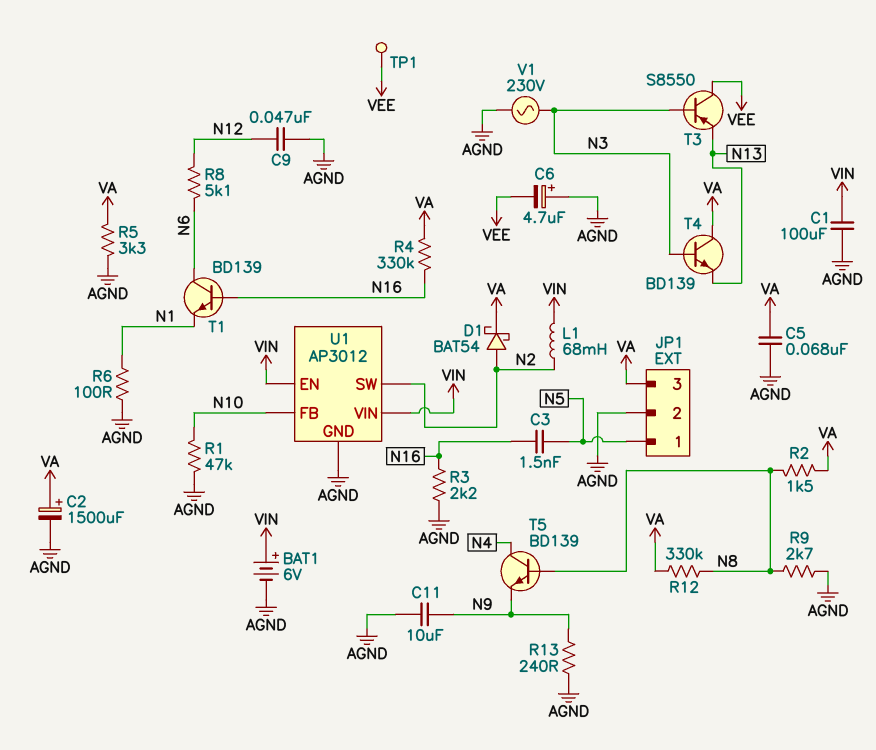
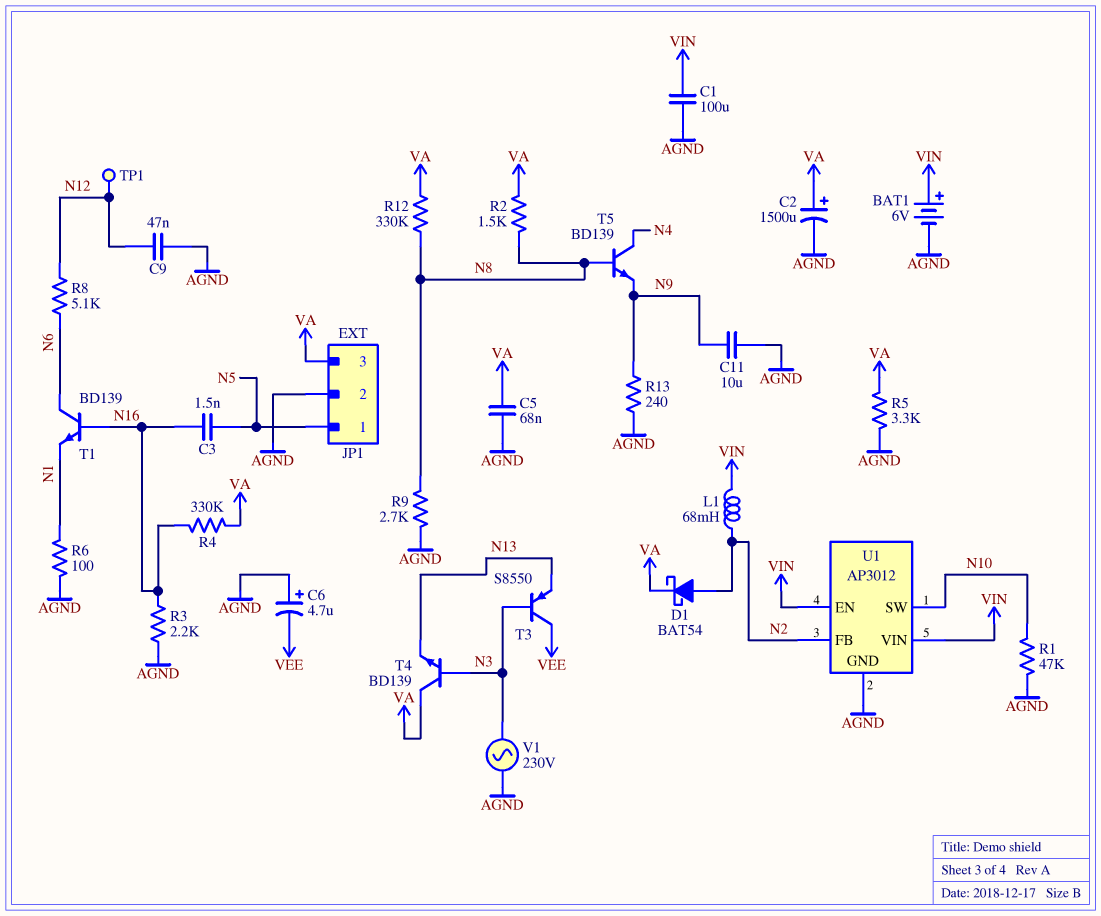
TP1: test point (VEE) -> test point (N12)
U1 pin FB: N10 -> N2
U1 pin SW: N2 -> N10

